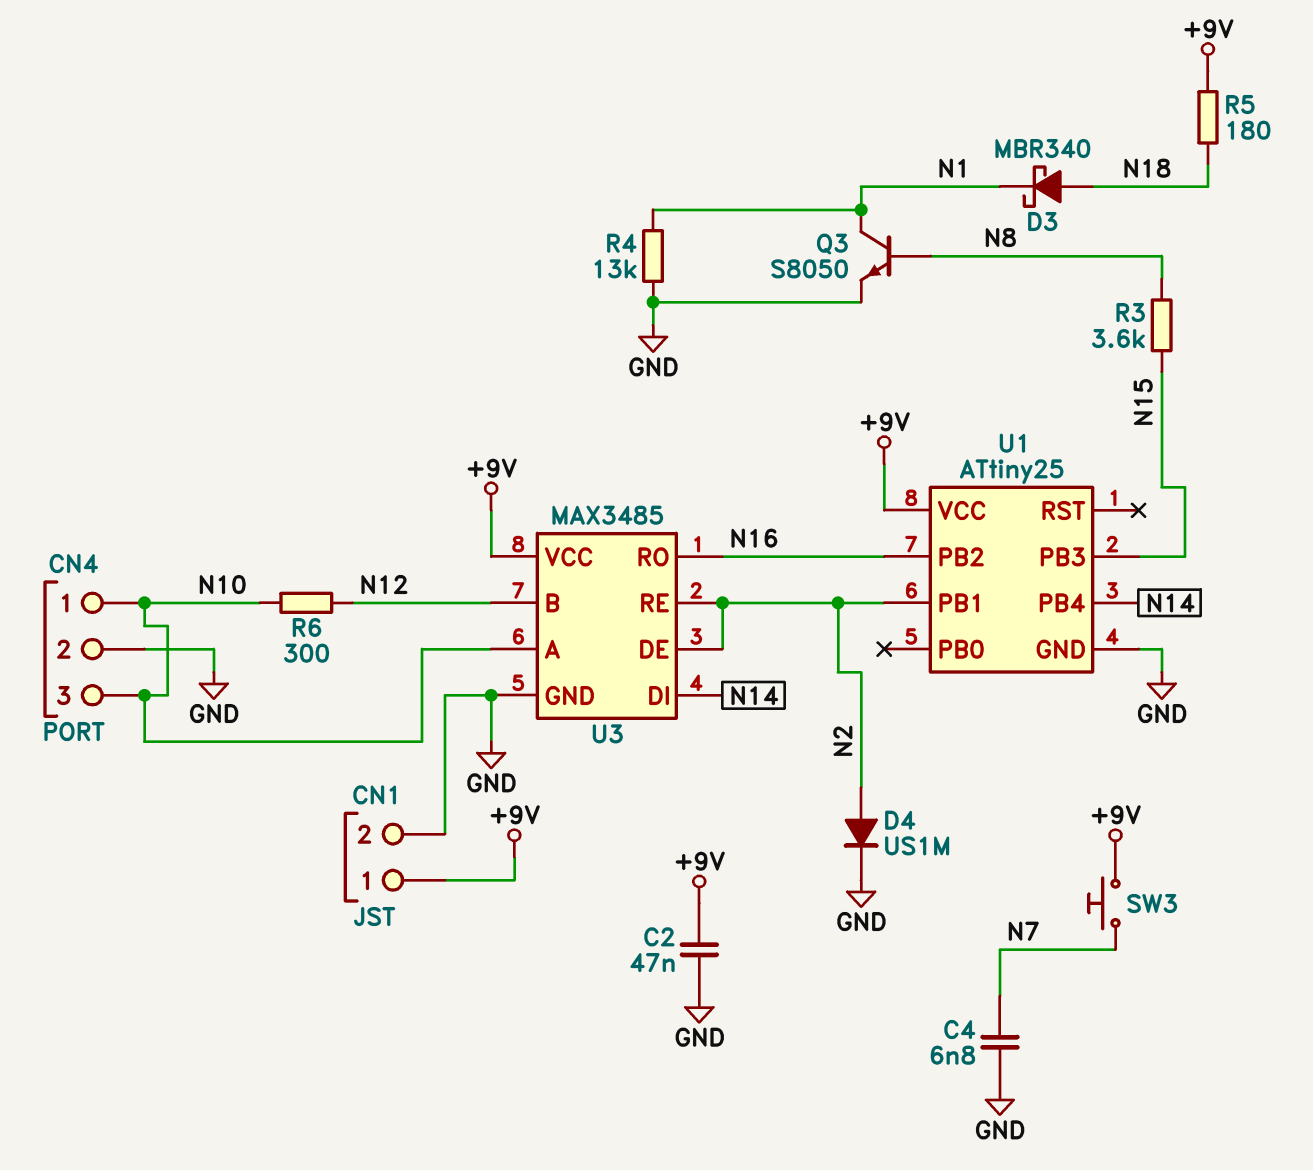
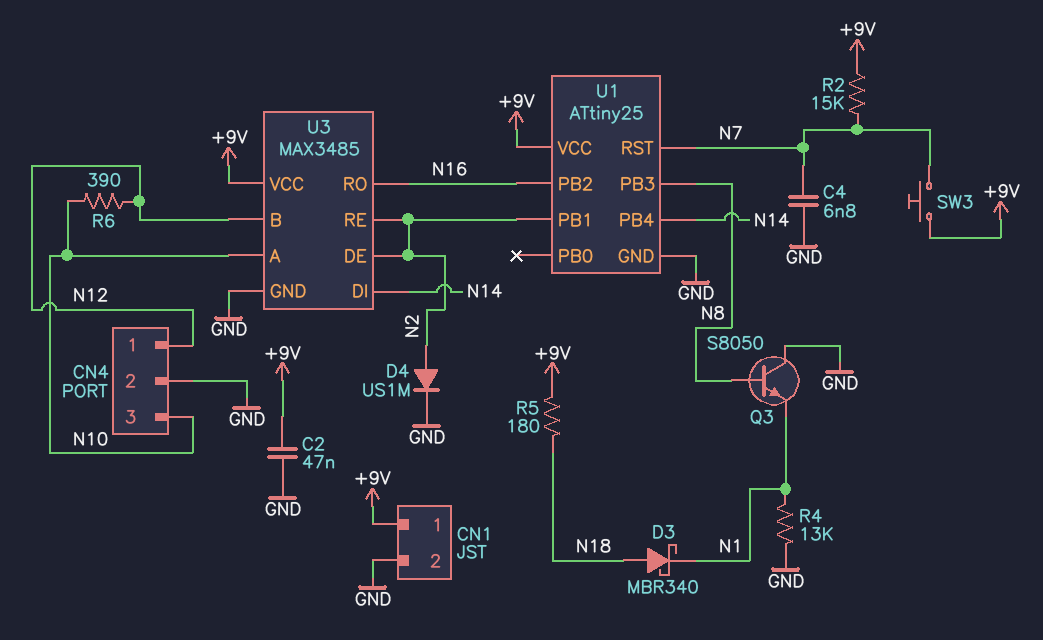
CN4 pin 1: N10 -> N12
Q3: NPN S8050 (B N8, C N1, E GND) -> NPN S8050 (B N8, C GND, E N1)
R2: none -> 15k (+9V, N7)
R3: 3.6k (N8, N15) -> none
R6: 300 (N10, N12) -> 390 (N10, N12)
U1 pin PB3: N15 -> N8
U1 pin RST: none -> N7

